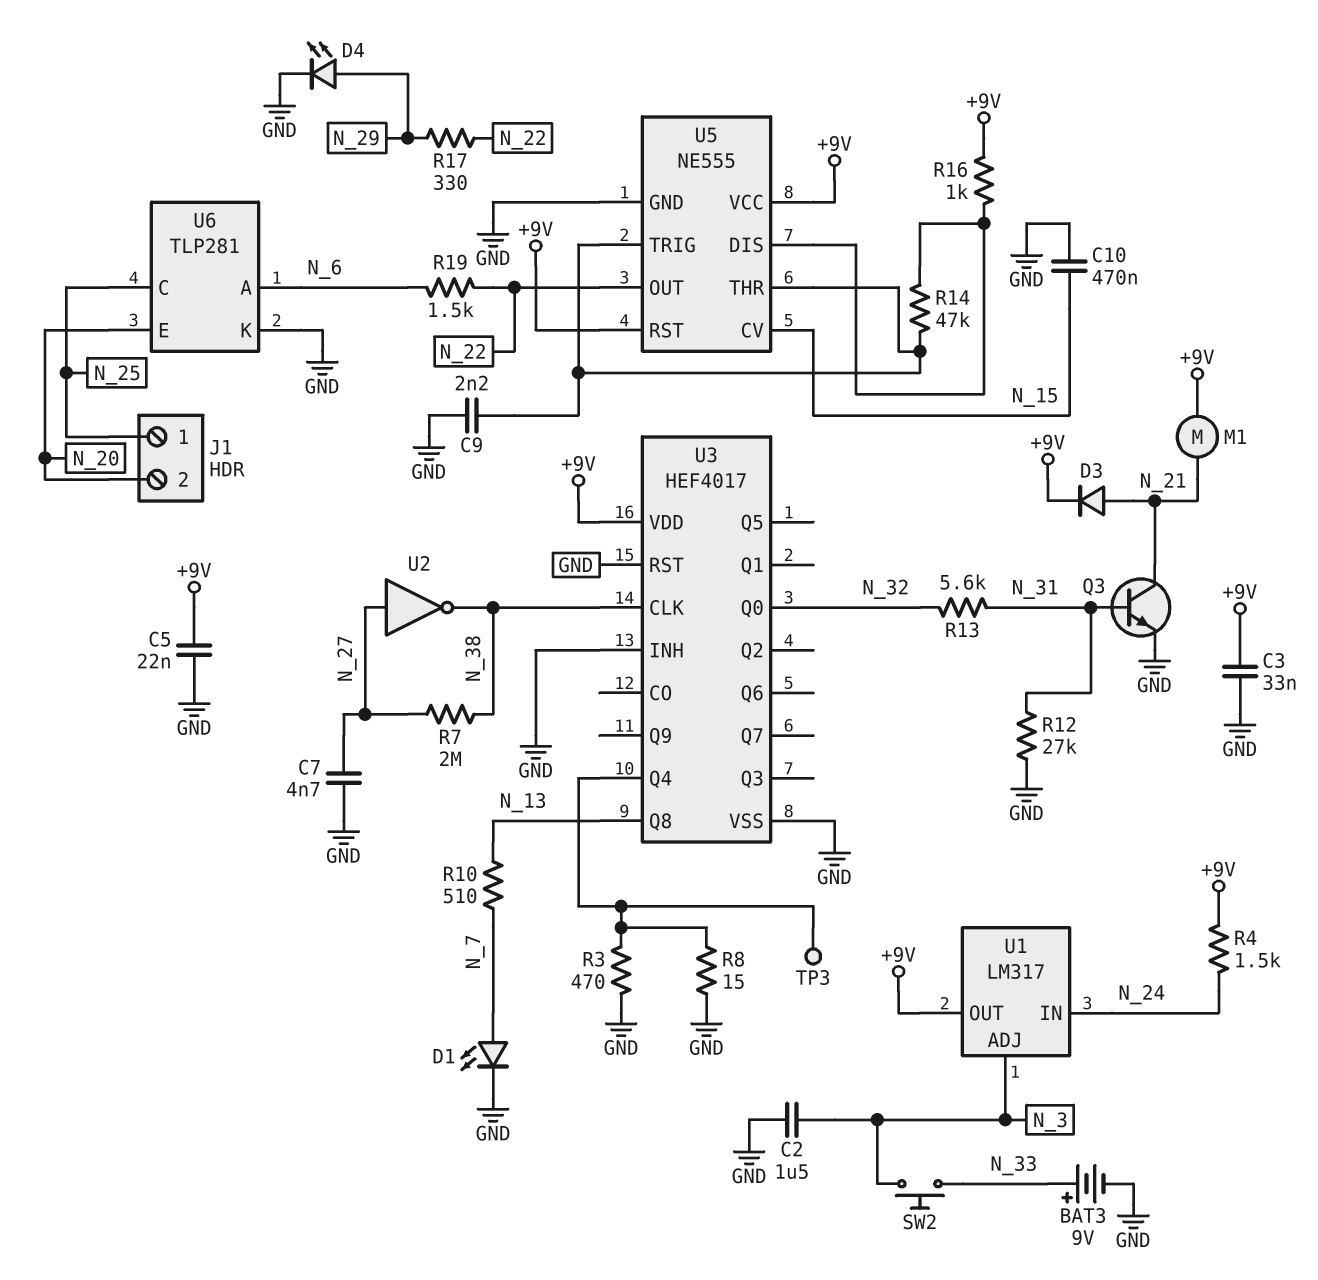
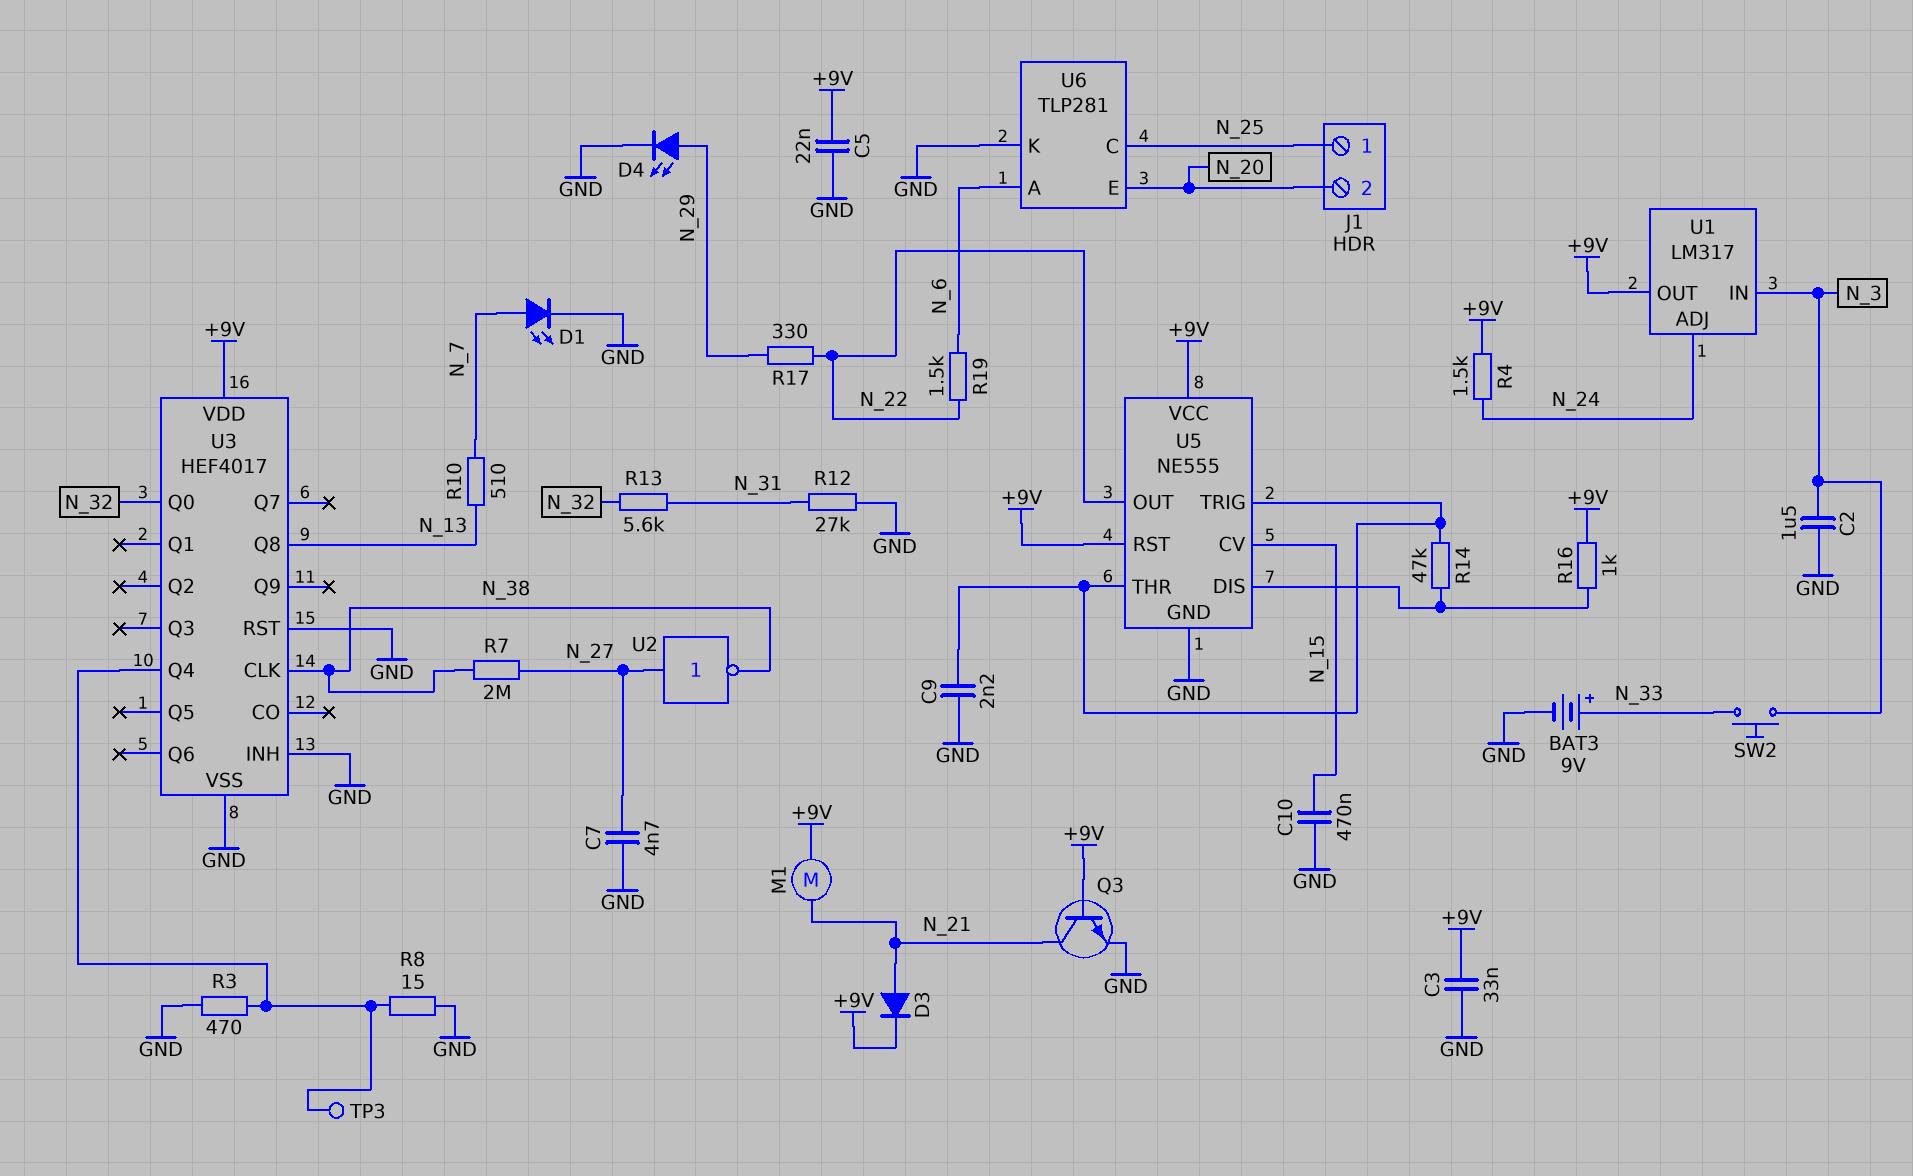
Q3: NPN (B N_31, C N_21, E GND) -> NPN (B +9V, C N_21, E GND)
U1 pin ADJ: N_3 -> N_24
U1 pin IN: N_24 -> N_3

